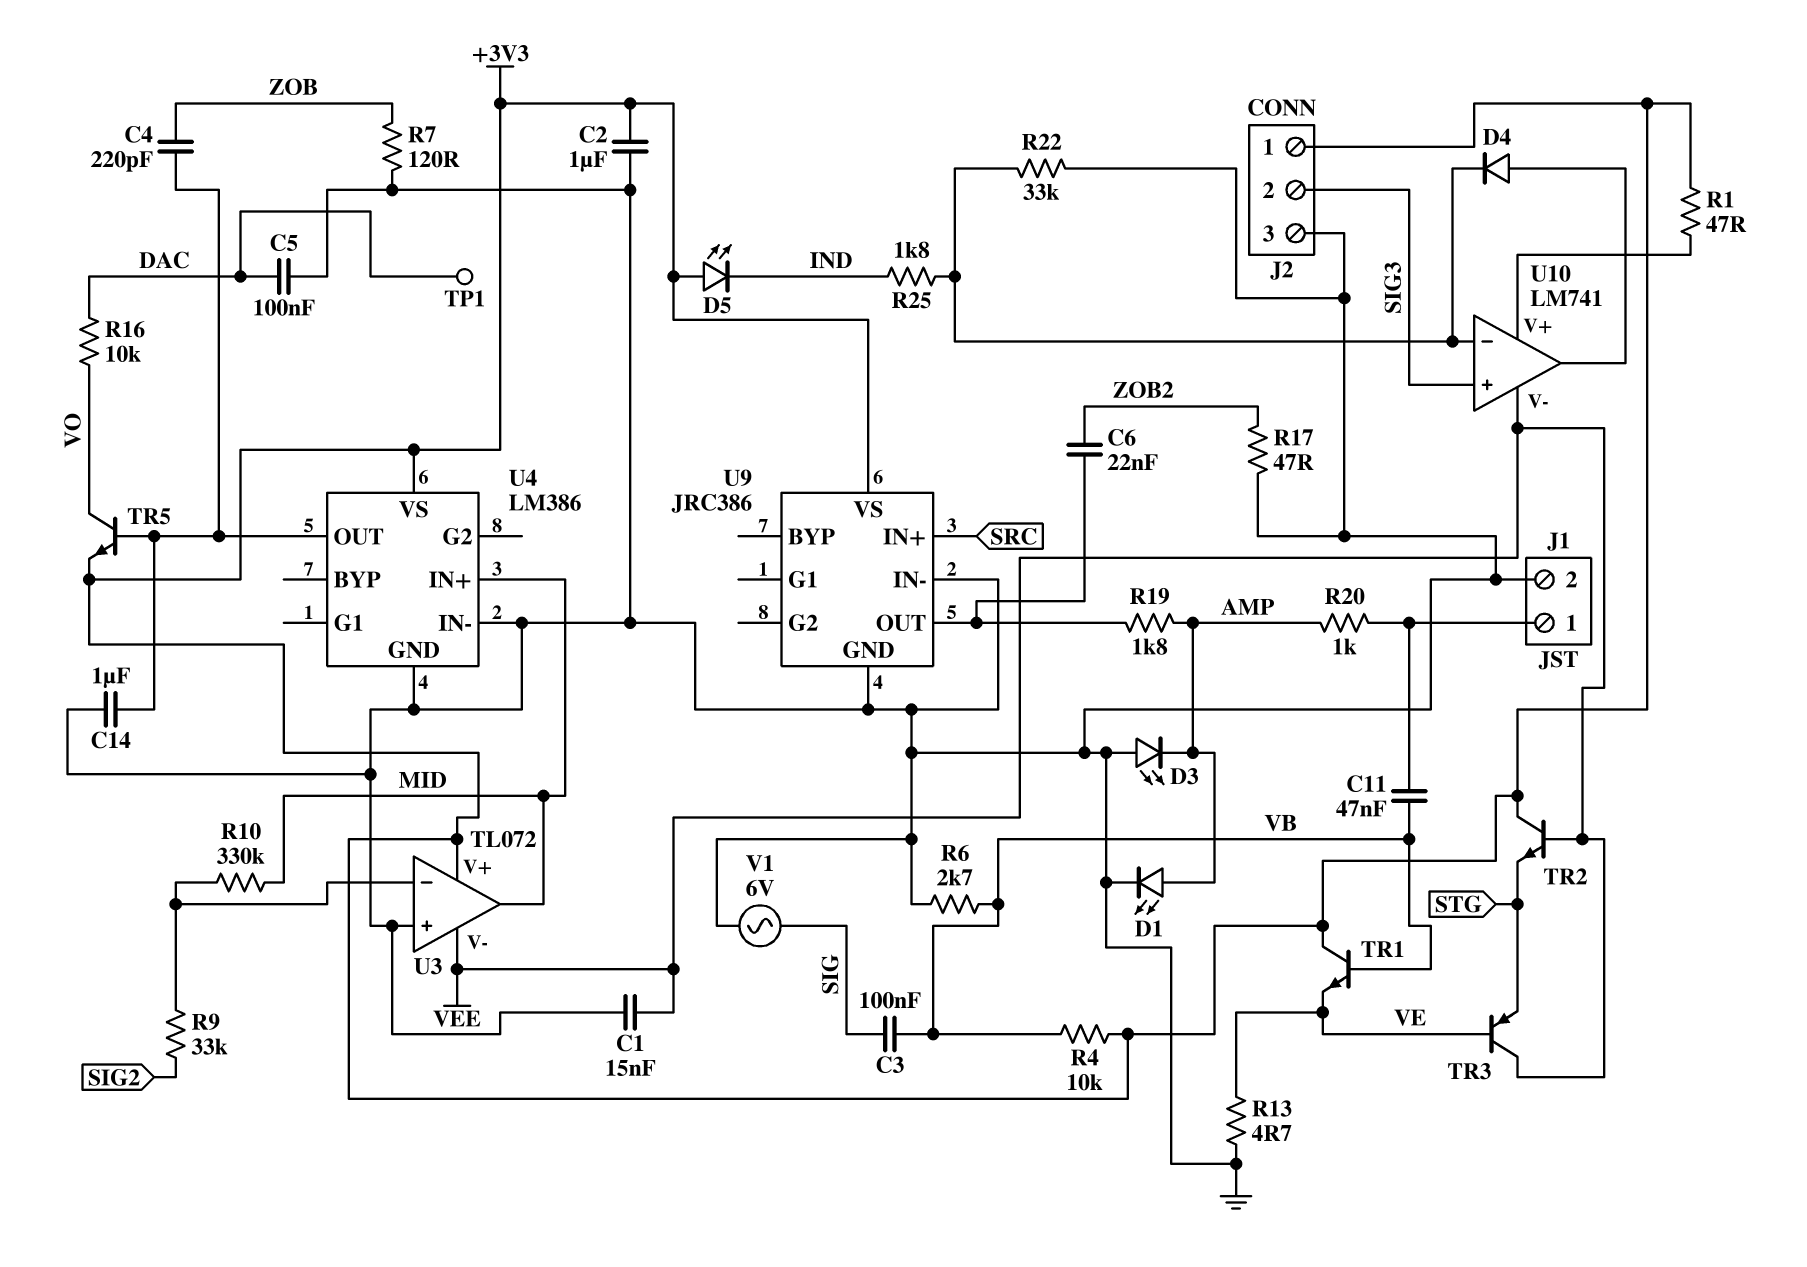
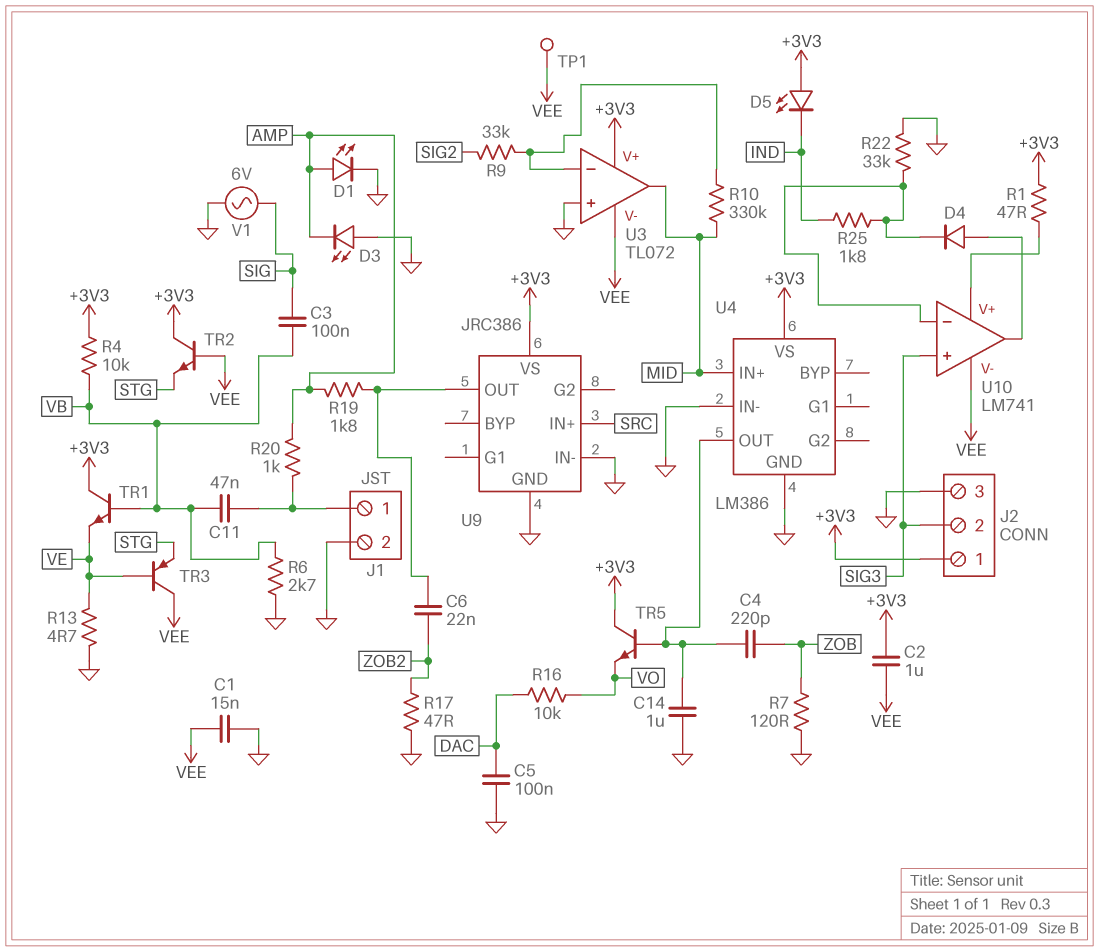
C2: 1uF (+3V3, GND) -> 1uF (+3V3, VEE)
TP1: test point (DAC) -> test point (VEE)
TR5: NPN (B U4/OUT, C VO, E +3V3) -> NPN (B U4/OUT, C +3V3, E VO)

